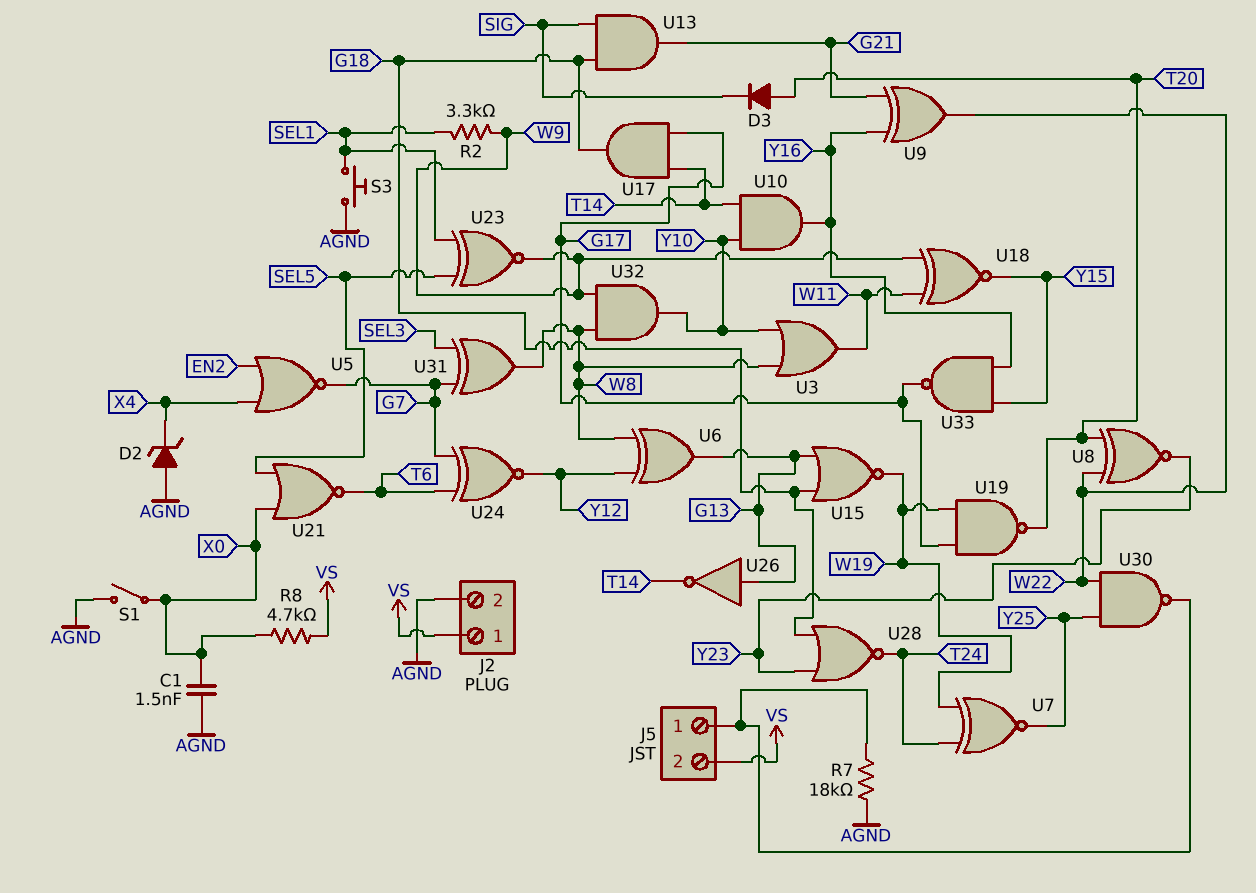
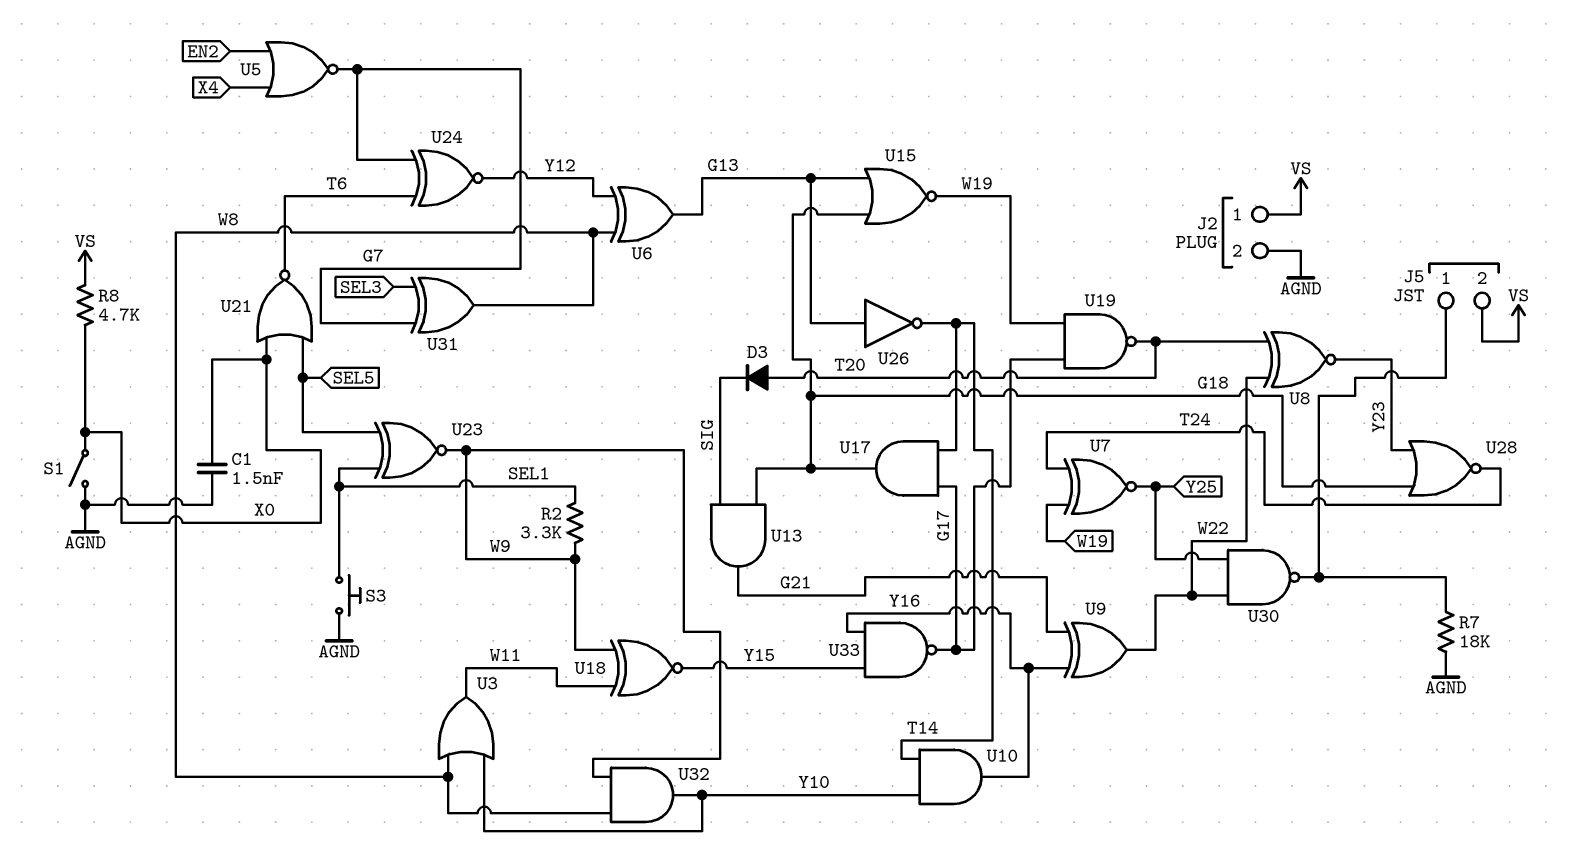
D2: zener (A AGND, K X4) -> none

